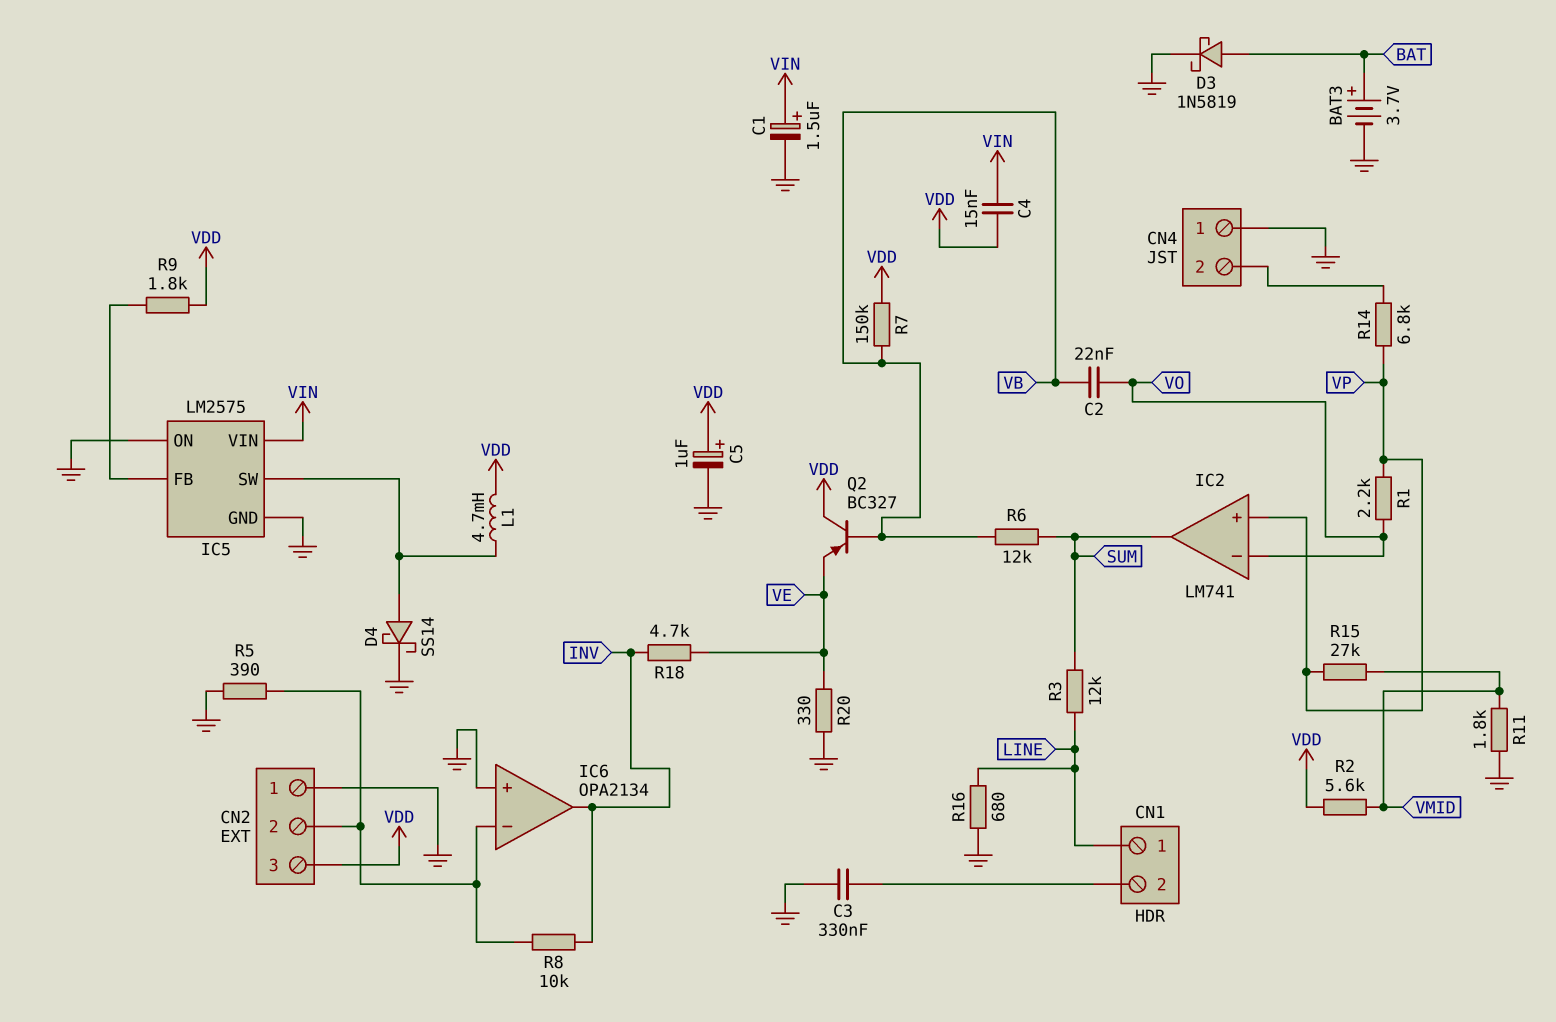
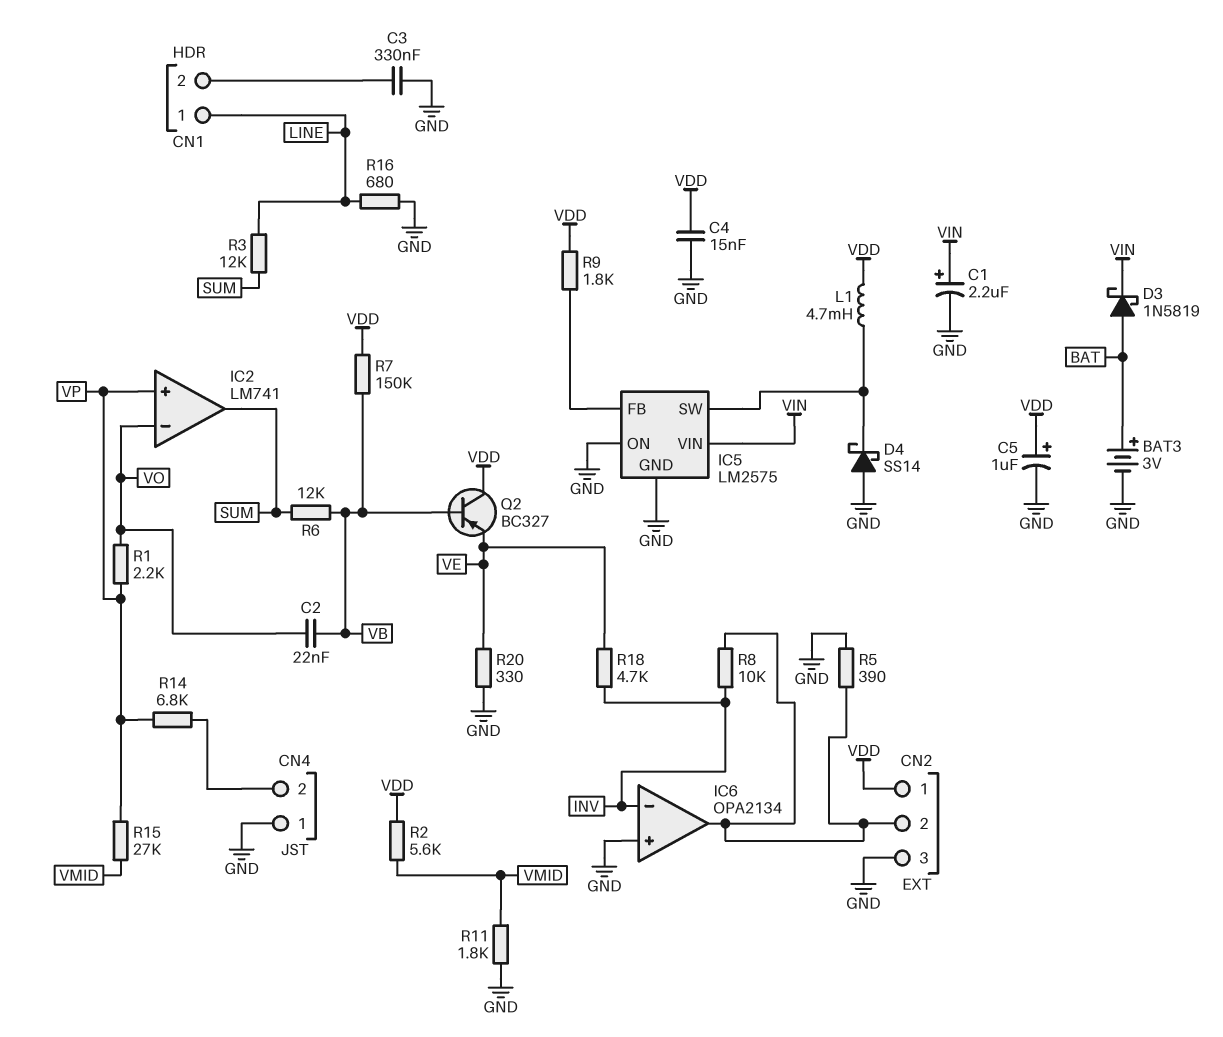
BAT3: 3.7V (plus BAT, minus GND) -> 3V (plus BAT, minus GND)
C1: 1.5uF (plus VIN, minus GND) -> 2.2uF (plus VIN, minus GND)
C4: 15nF (VDD, VIN) -> 15nF (GND, VDD)
CN2 pin 1: GND -> VDD
CN2 pin 3: VDD -> GND
D3: schottky 1N5819 (A BAT, K GND) -> schottky 1N5819 (A BAT, K VIN)
D4: schottky SS14 (A IC5/SW, K GND) -> schottky SS14 (A GND, K IC5/SW)
IC6 pin in-: CN2/2 -> INV
IC6 pin out: INV -> CN2/2

